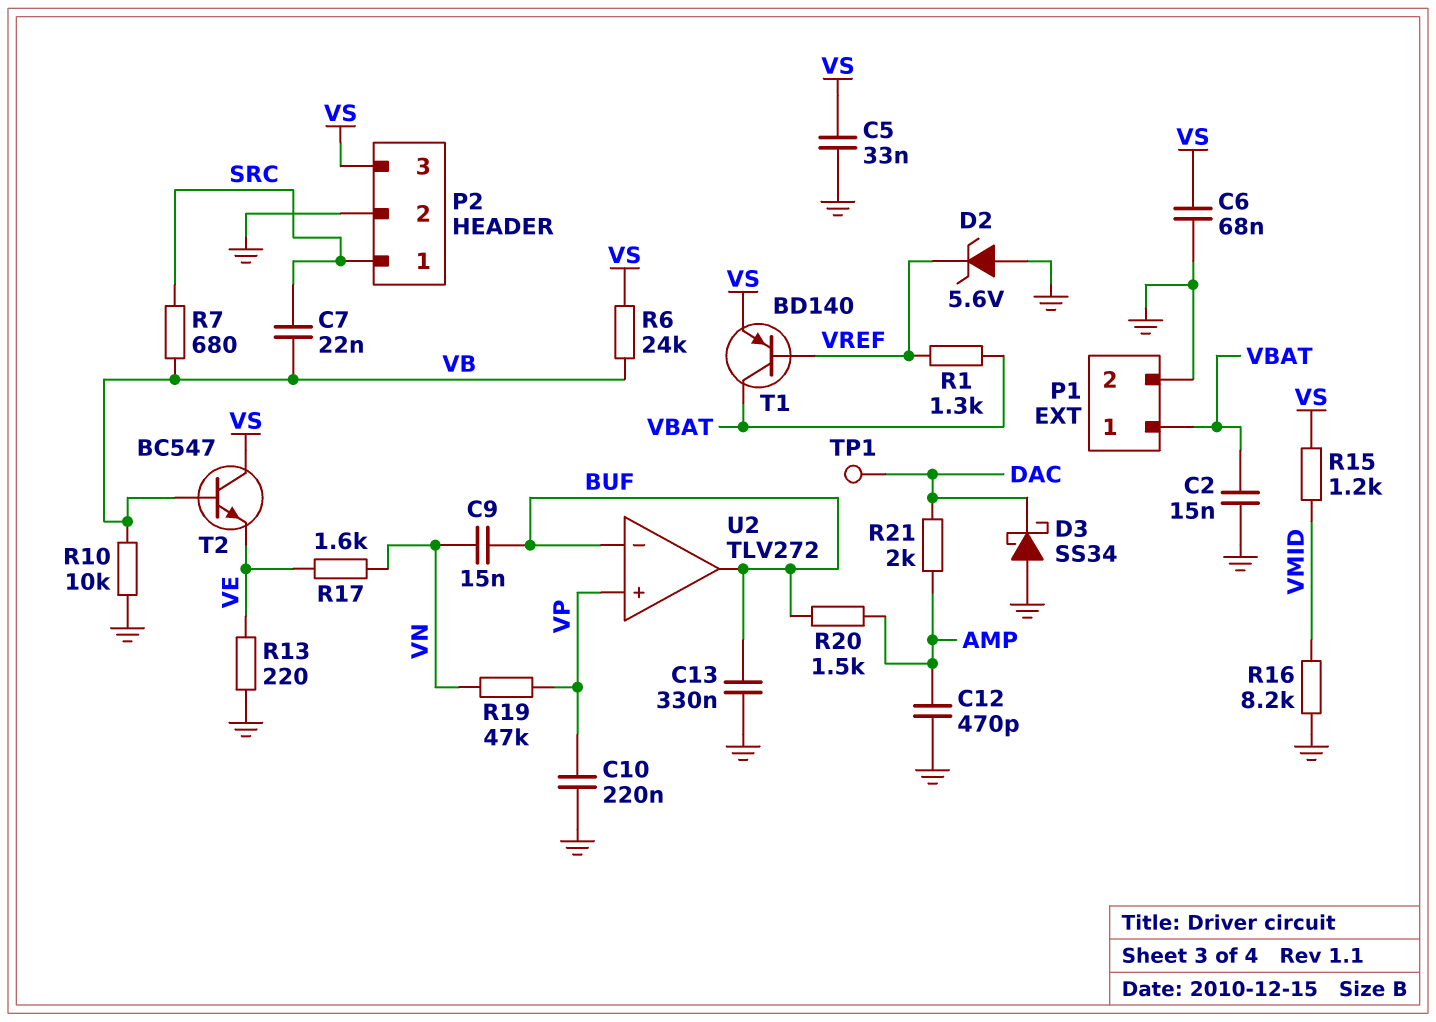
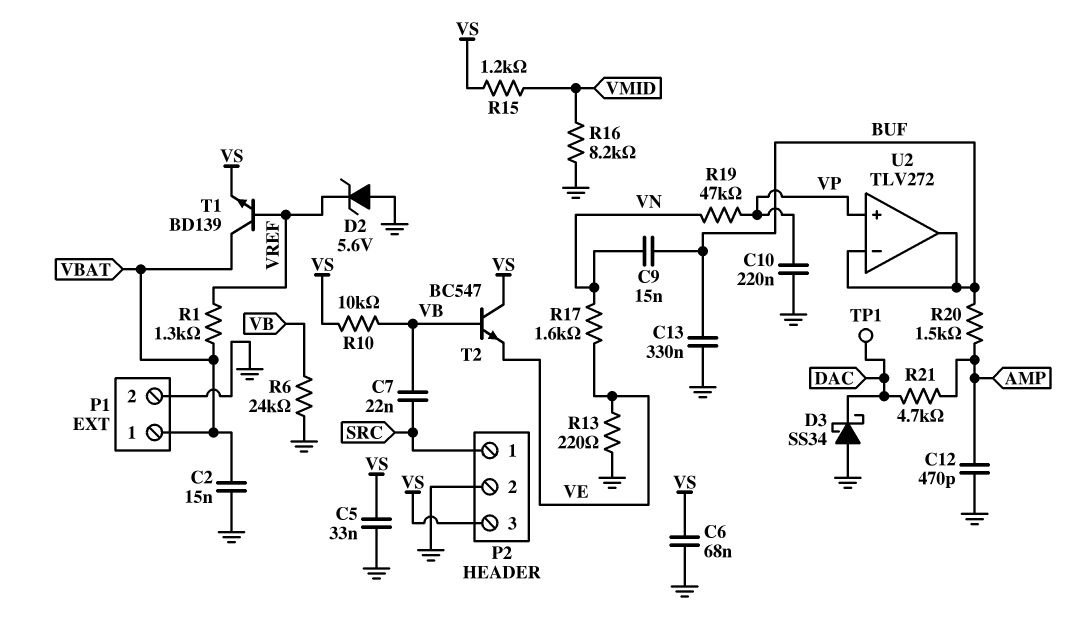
R6: 24k (VB, VS) -> 24k (GND, VB)
R7: 680 (SRC, VB) -> none
R10: 10k (GND, VB) -> 10k (VB, VS)
R21: 2k (AMP, DAC) -> 4.7k (AMP, DAC)
T1: PNP BD140 (B VREF, C VBAT, E VS) -> NPN BD139 (B VREF, C VBAT, E VS)

